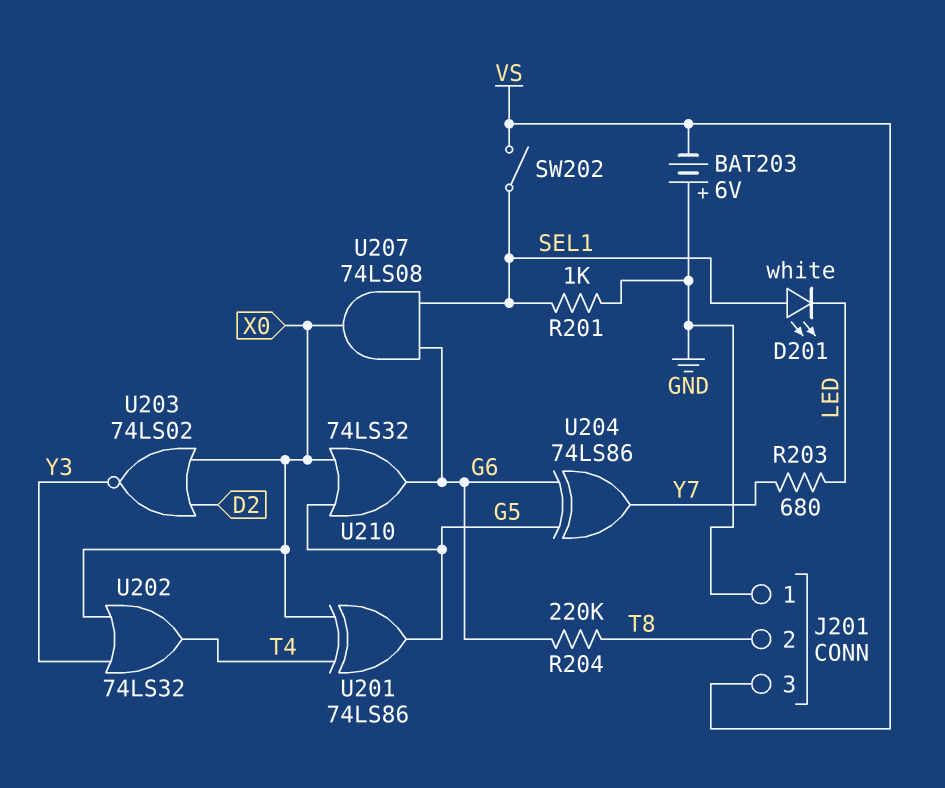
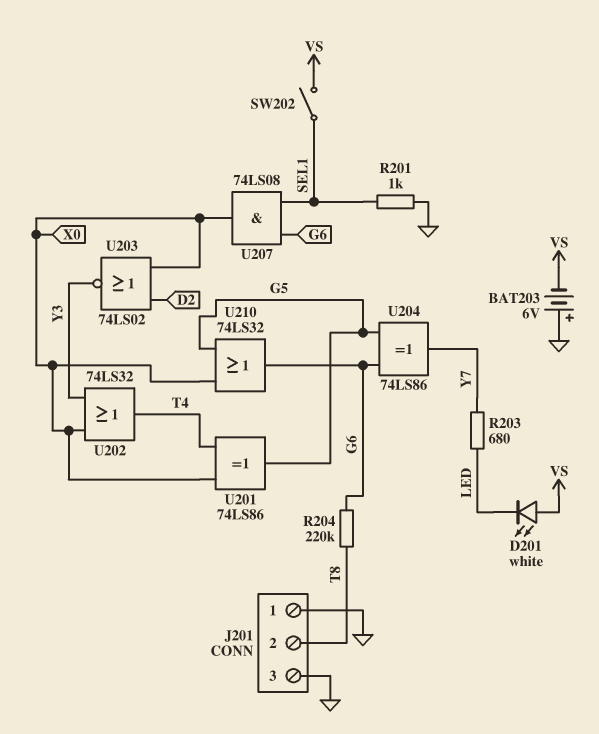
D201: LED white (A SEL1, K LED) -> LED white (A VS, K LED)
J201 pin 3: VS -> GND

